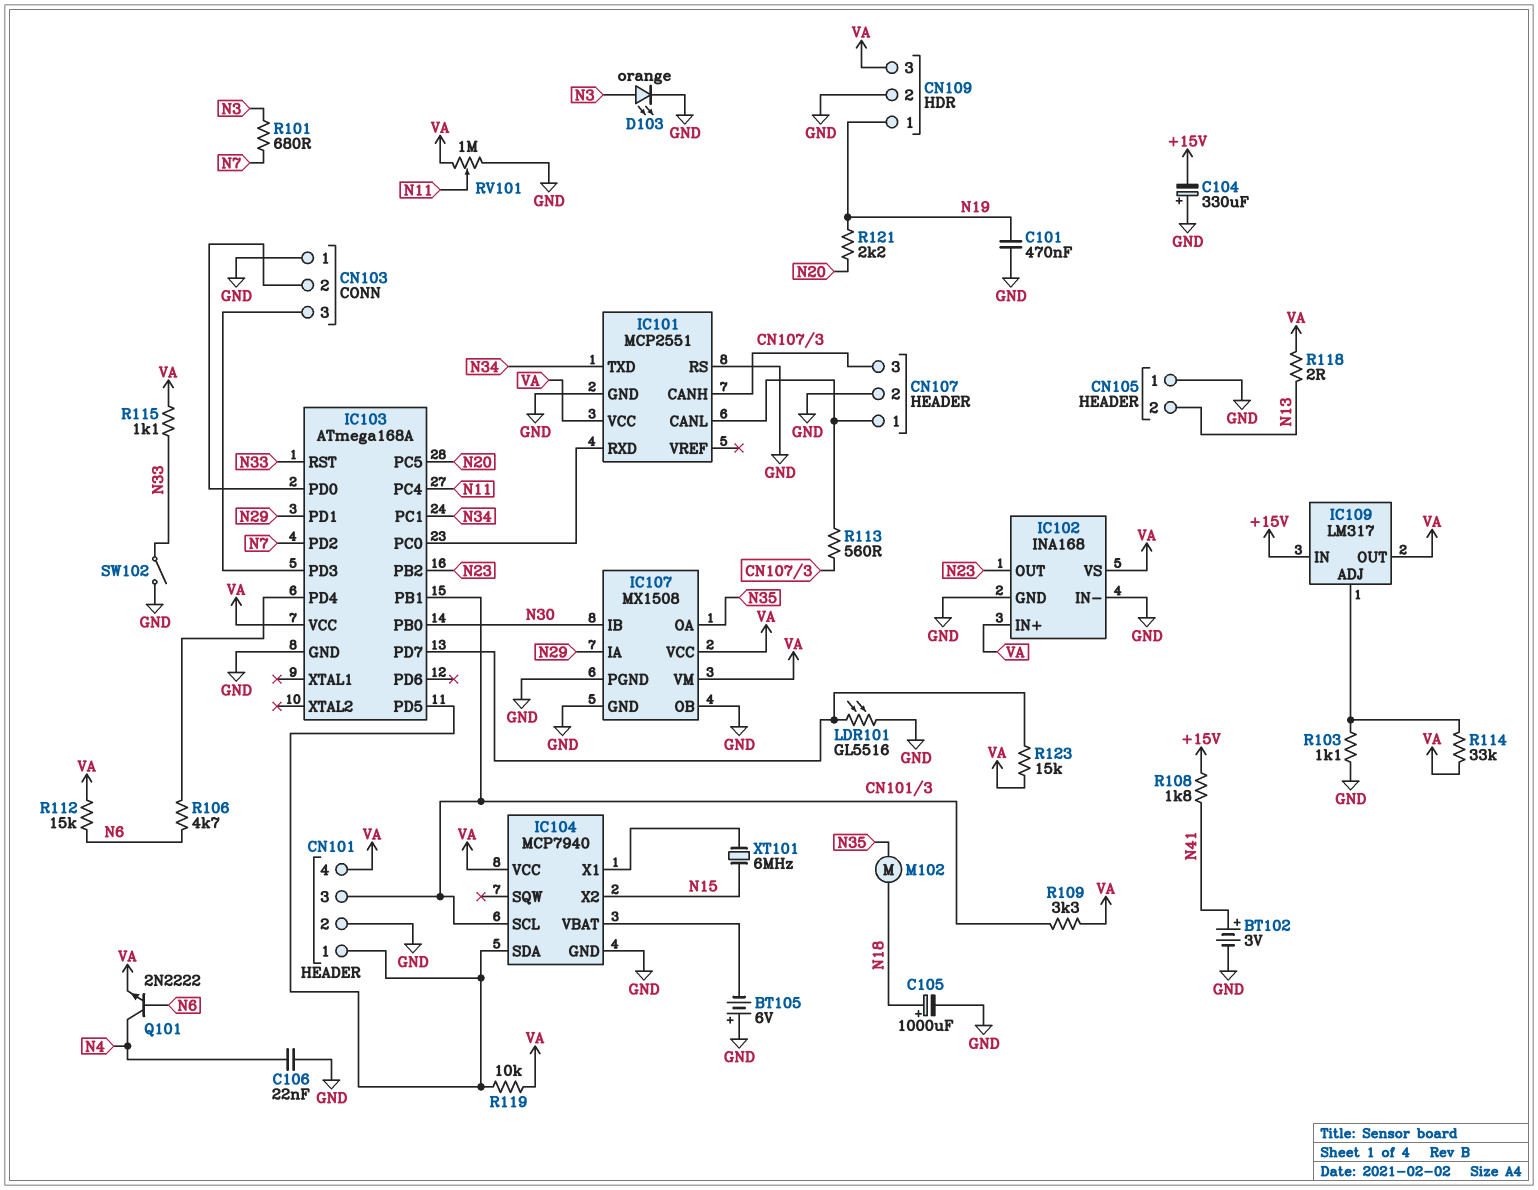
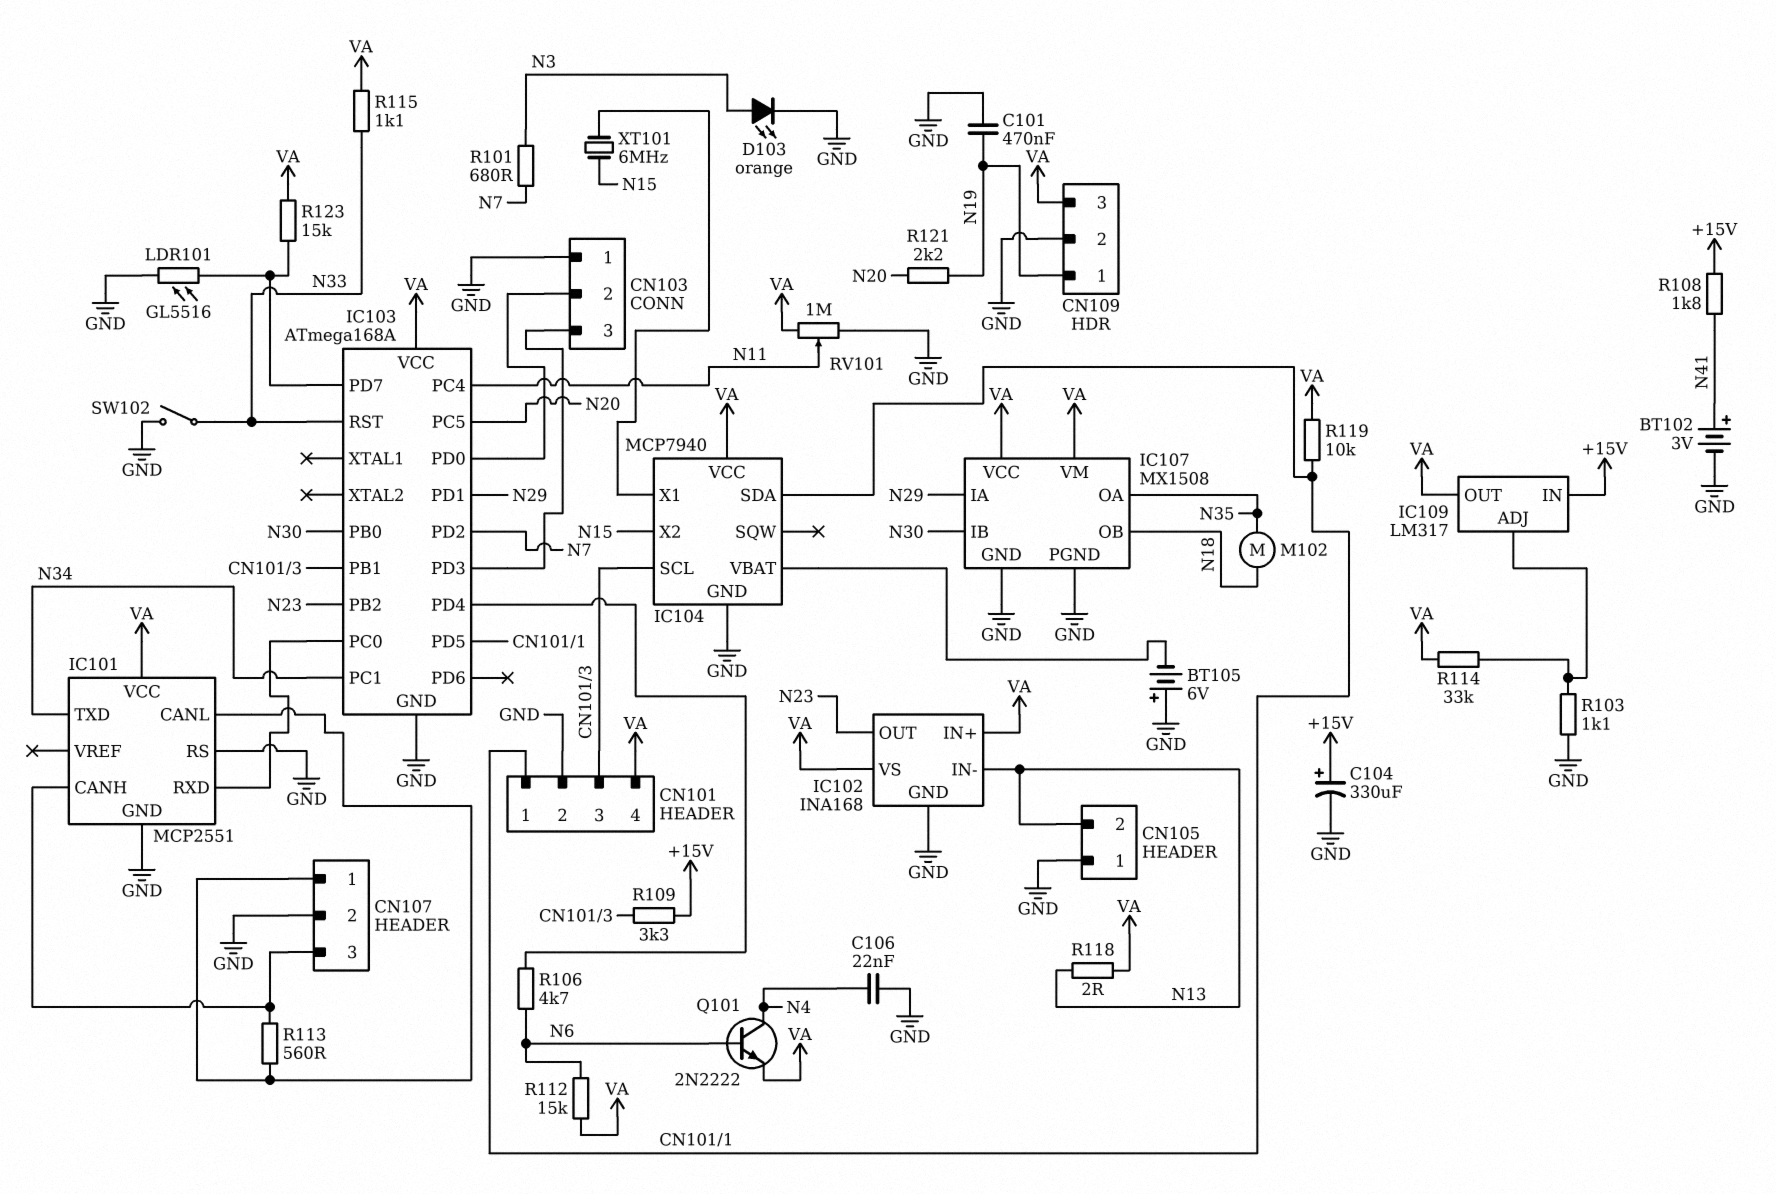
C104: 330uF (plus GND, minus +15V) -> 330uF (plus +15V, minus GND)
C105: 1000uF (plus N18, minus GND) -> none
IC102 pin IN-: GND -> N13
IC107 pin OB: GND -> N18
R109: 3.3k (CN101/3, VA) -> 3.3k (+15V, CN101/3)

